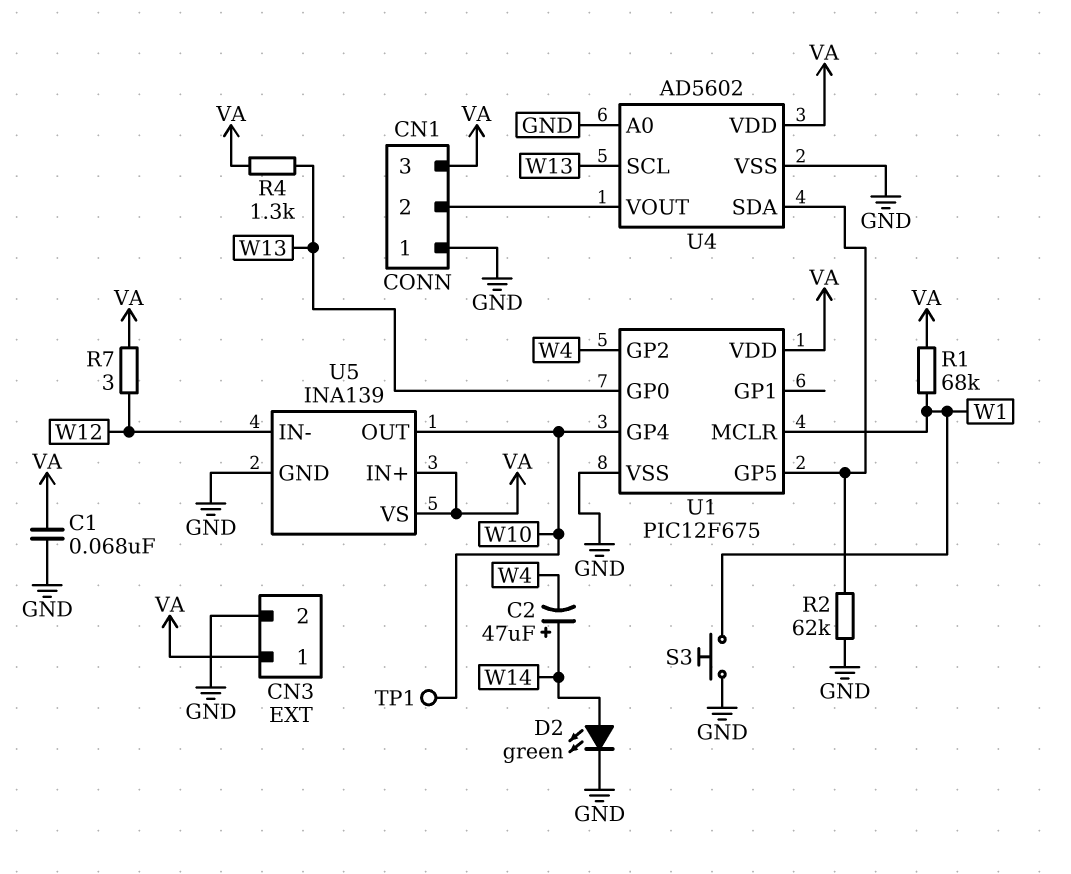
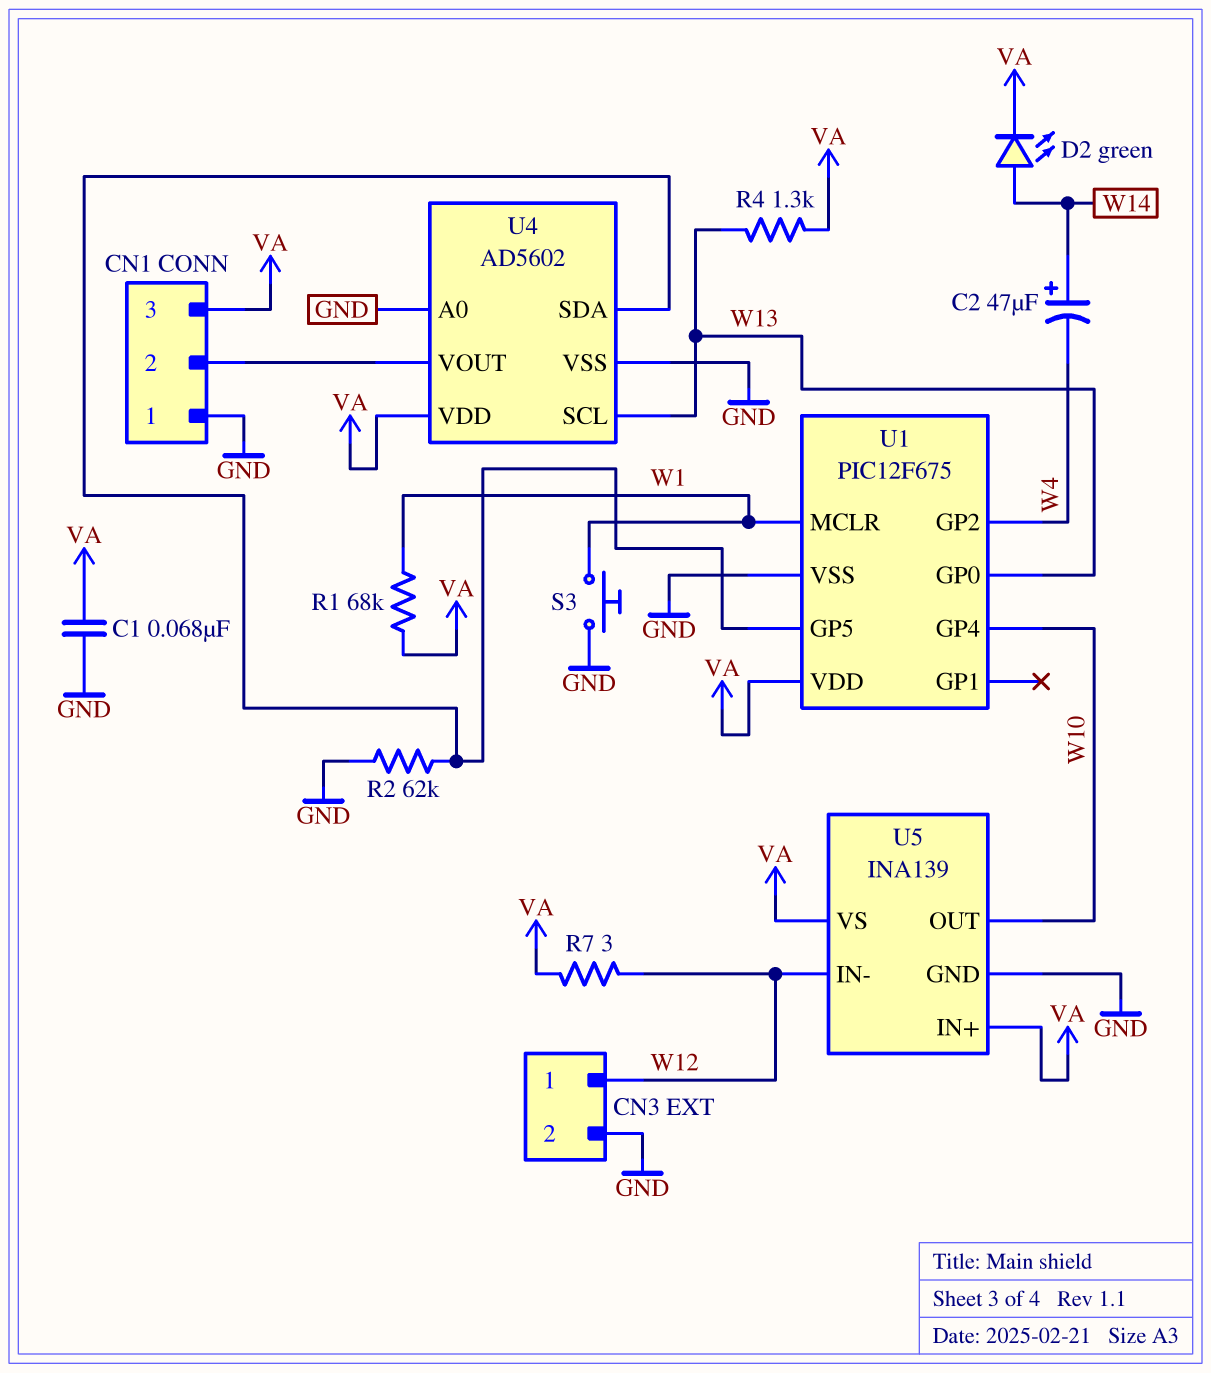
CN3 pin 1: VA -> W12
D2: LED green (A W14, K GND) -> LED green (A W14, K VA)
TP1: test point (W10) -> none

